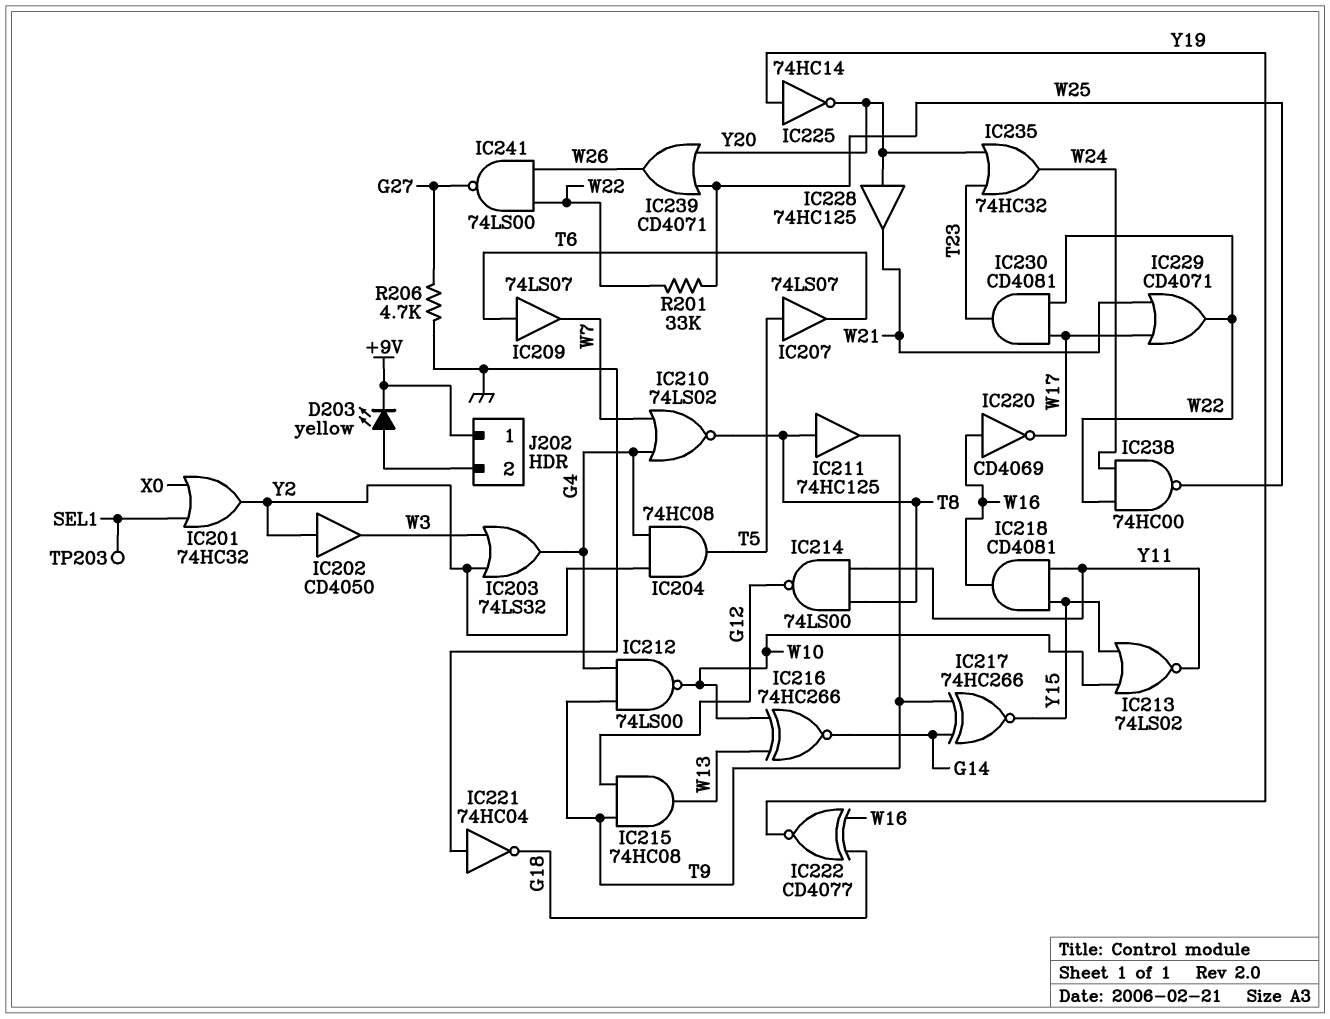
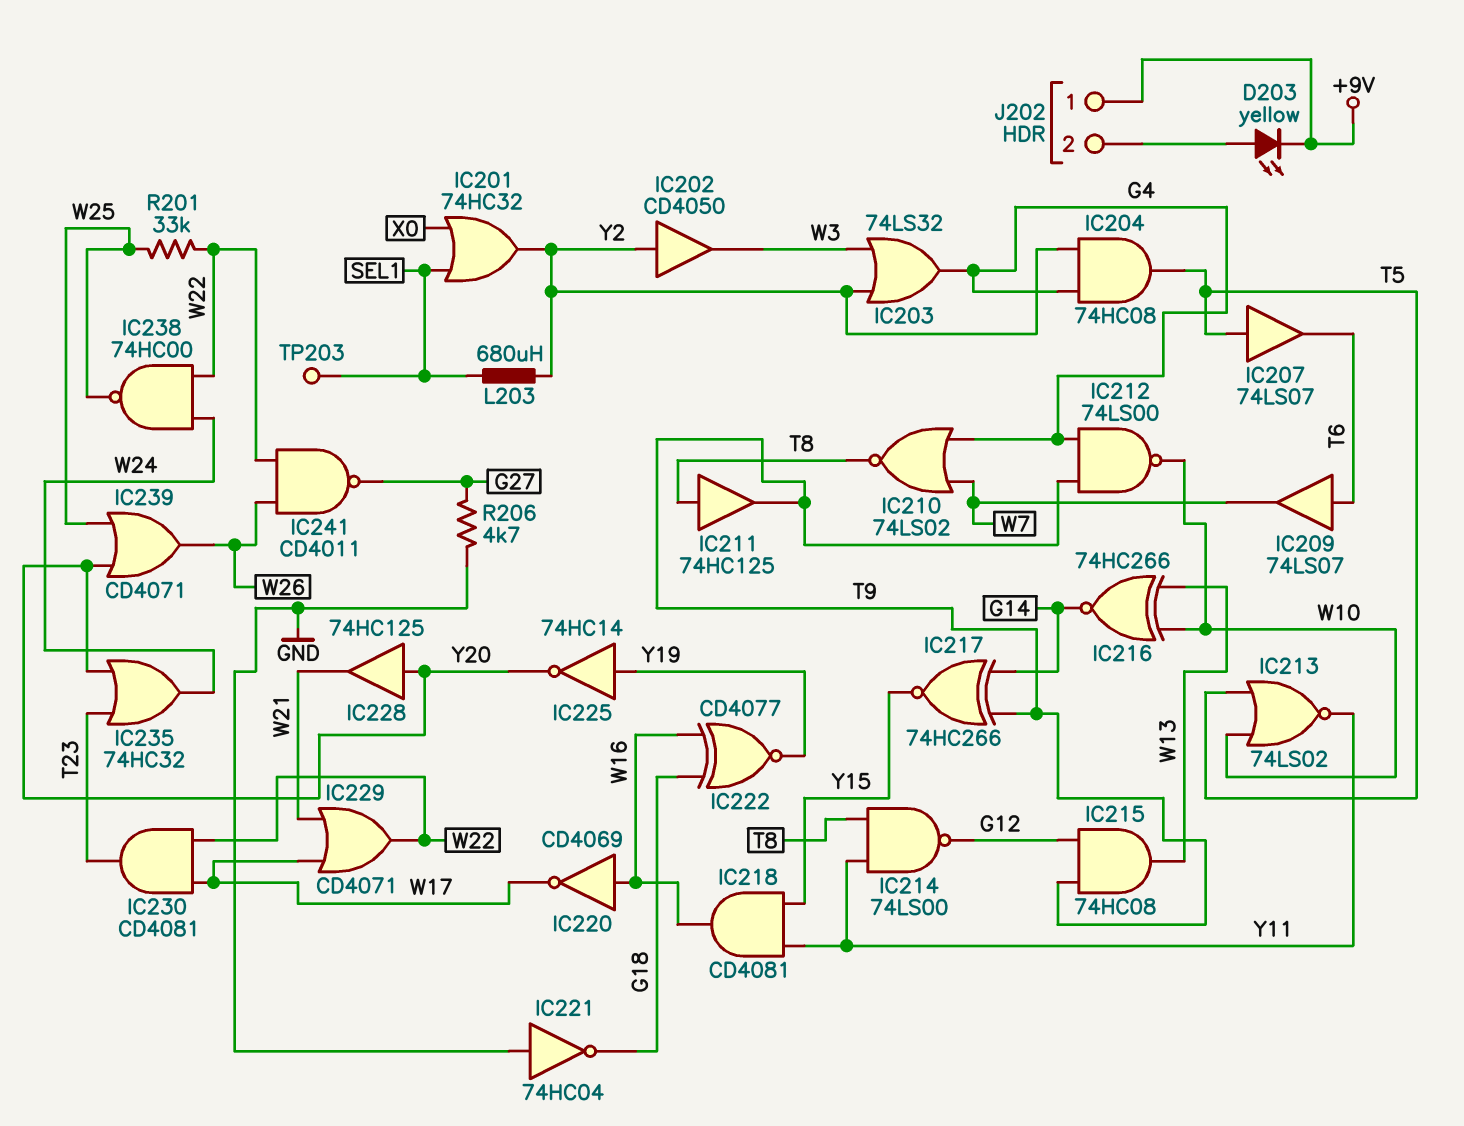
IC213: NOR 74LS02 (in W10, in Y15, out Y11) -> NOR 74LS02 (in T5, in W10, out Y11)
IC241: NAND 74LS00 (in W22, in W26, out G27) -> NAND CD4011 (in W22, in W26, out G27)
L203: none -> 680uH (SEL1, Y2)

